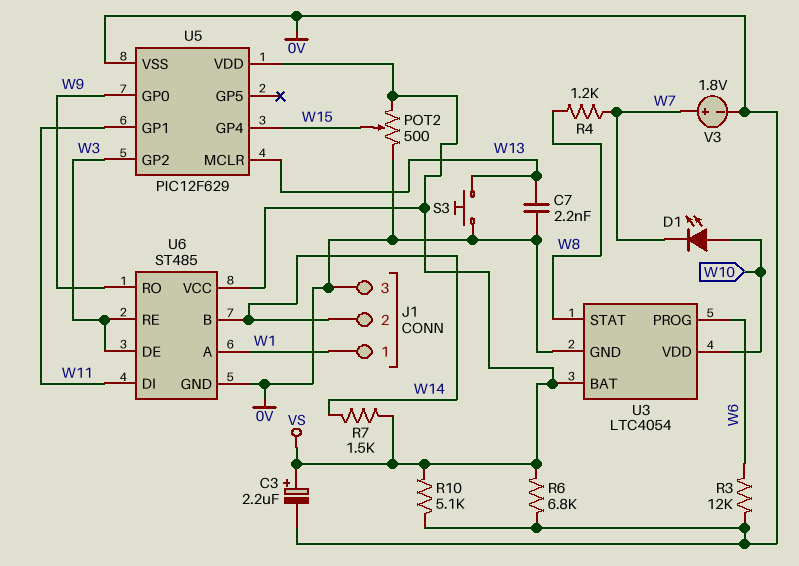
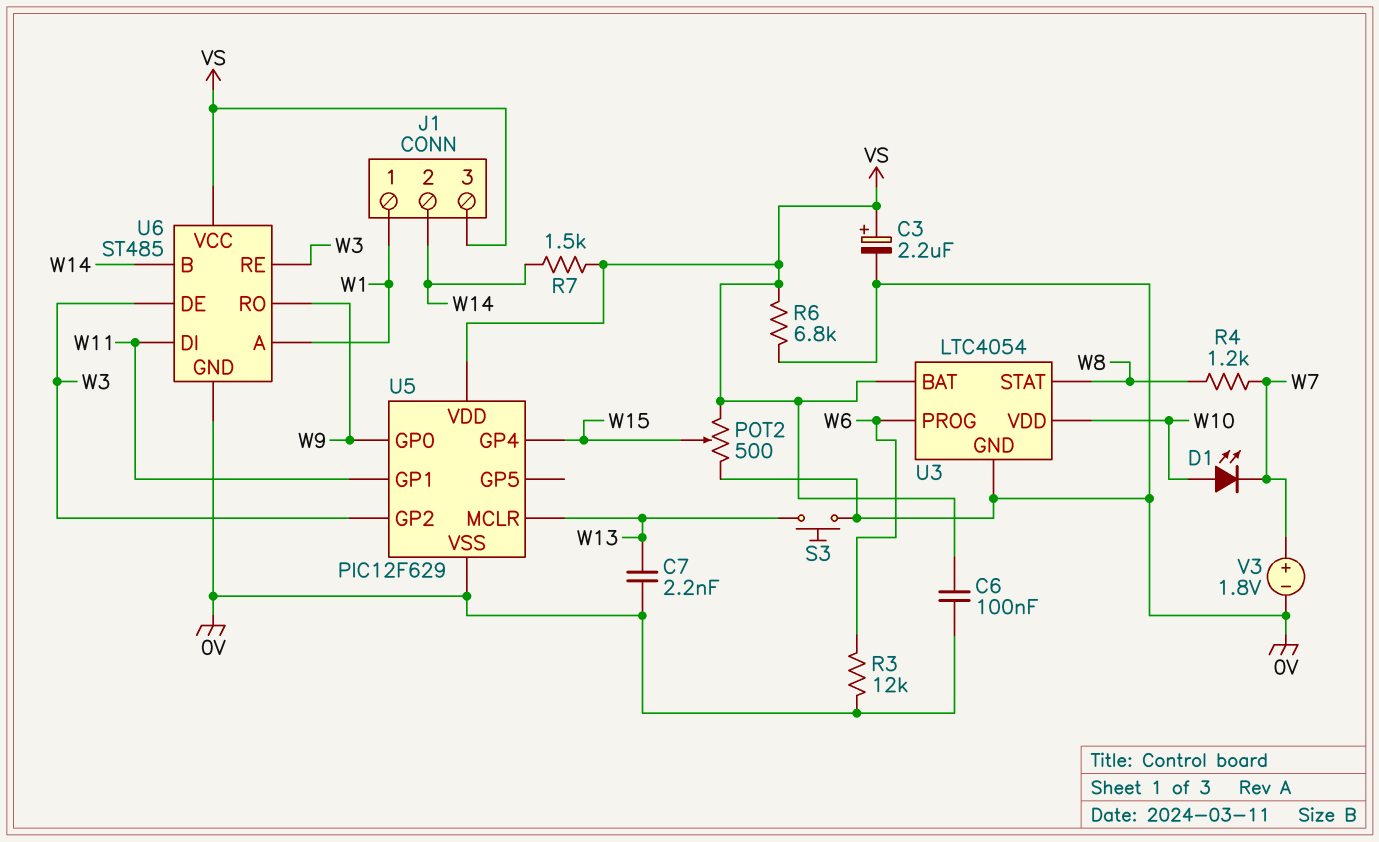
C6: none -> 100nF (0V, VS)
J1 pin 3: 0V -> VS
R10: 5.1k (0V, VS) -> none

